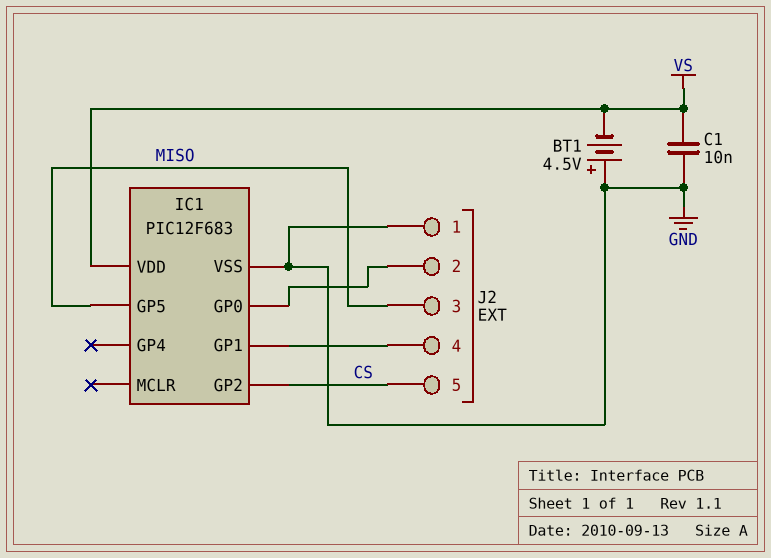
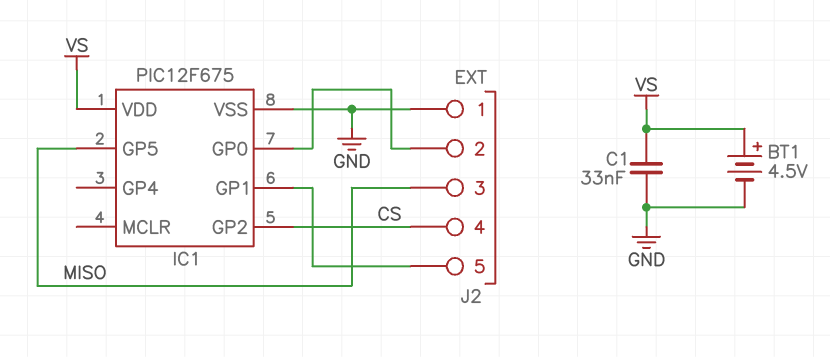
BT1: 4.5V (plus GND, minus VS) -> 4.5V (plus VS, minus GND)
C1: 10nF (GND, VS) -> 33nF (GND, VS)
IC1: PIC12F683 -> PIC12F675
J2 pin 4: IC1/GP1 -> CS
J2 pin 5: CS -> IC1/GP1

